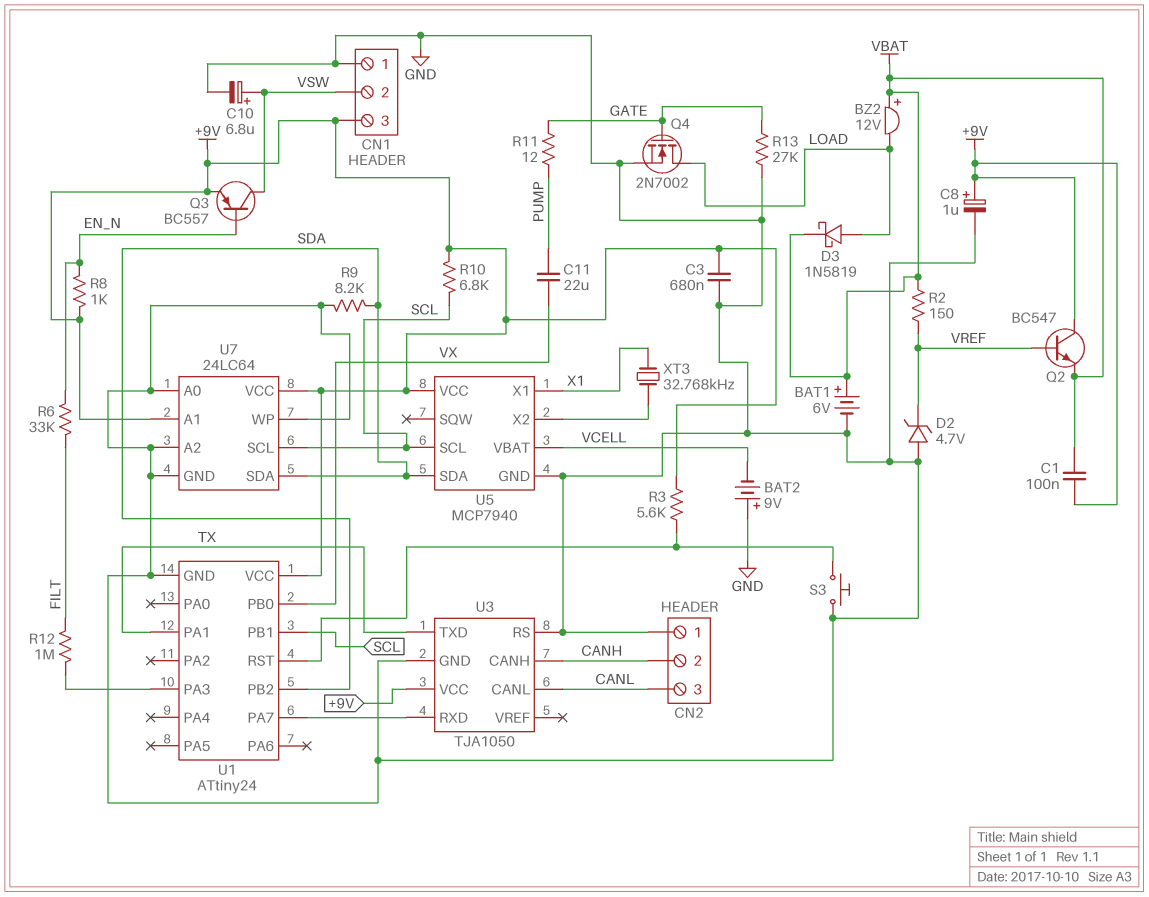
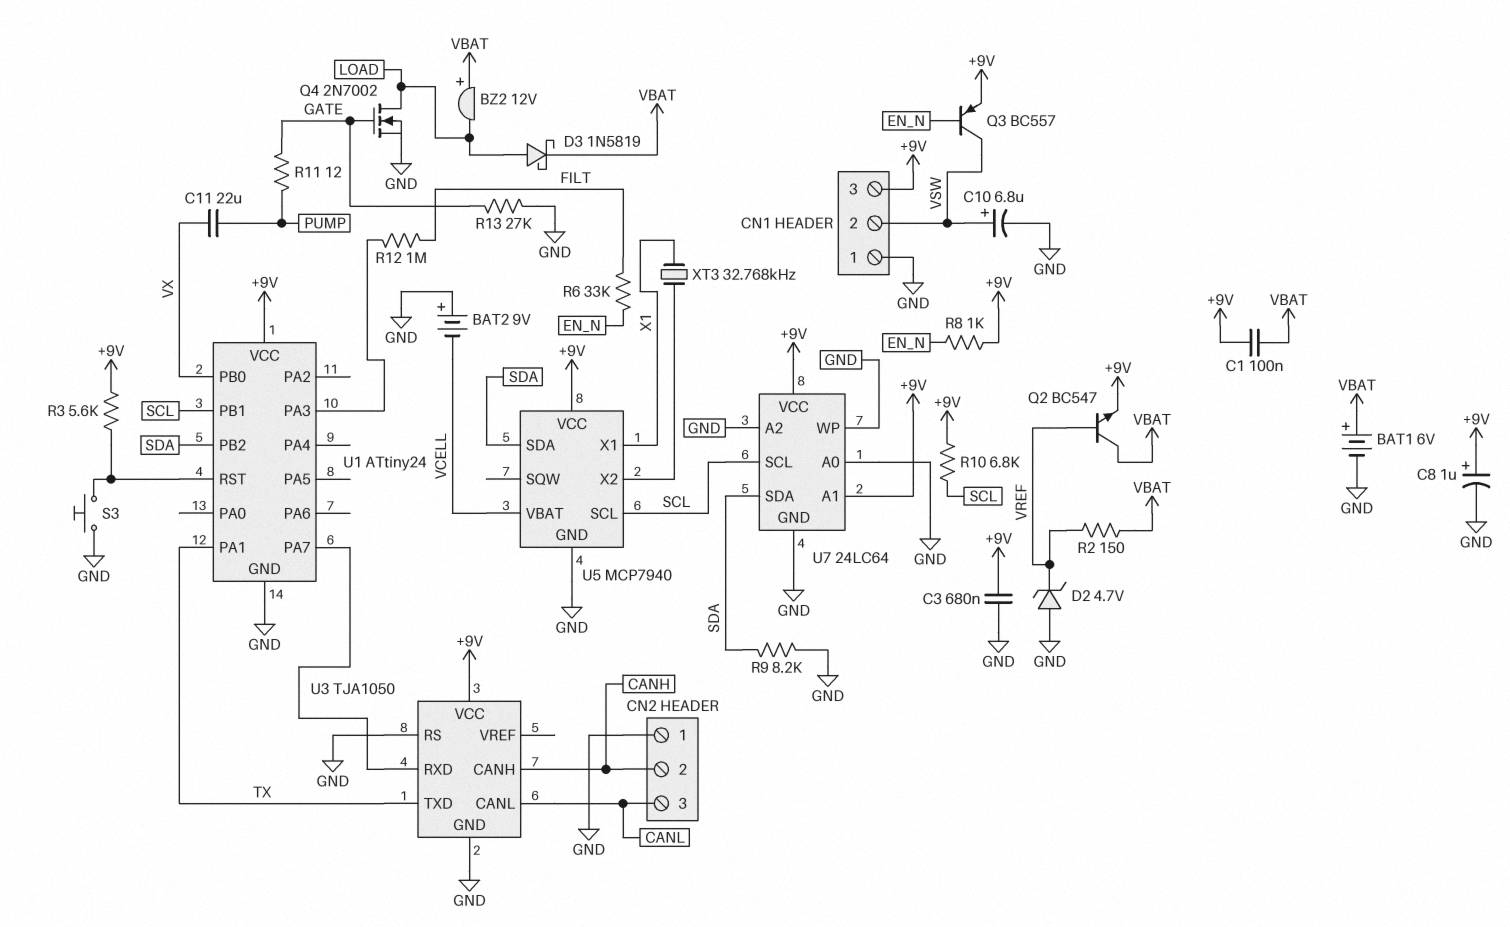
Q2: NPN BC547 (B VREF, C +9V, E VBAT) -> NPN BC547 (B VREF, C VBAT, E +9V)

